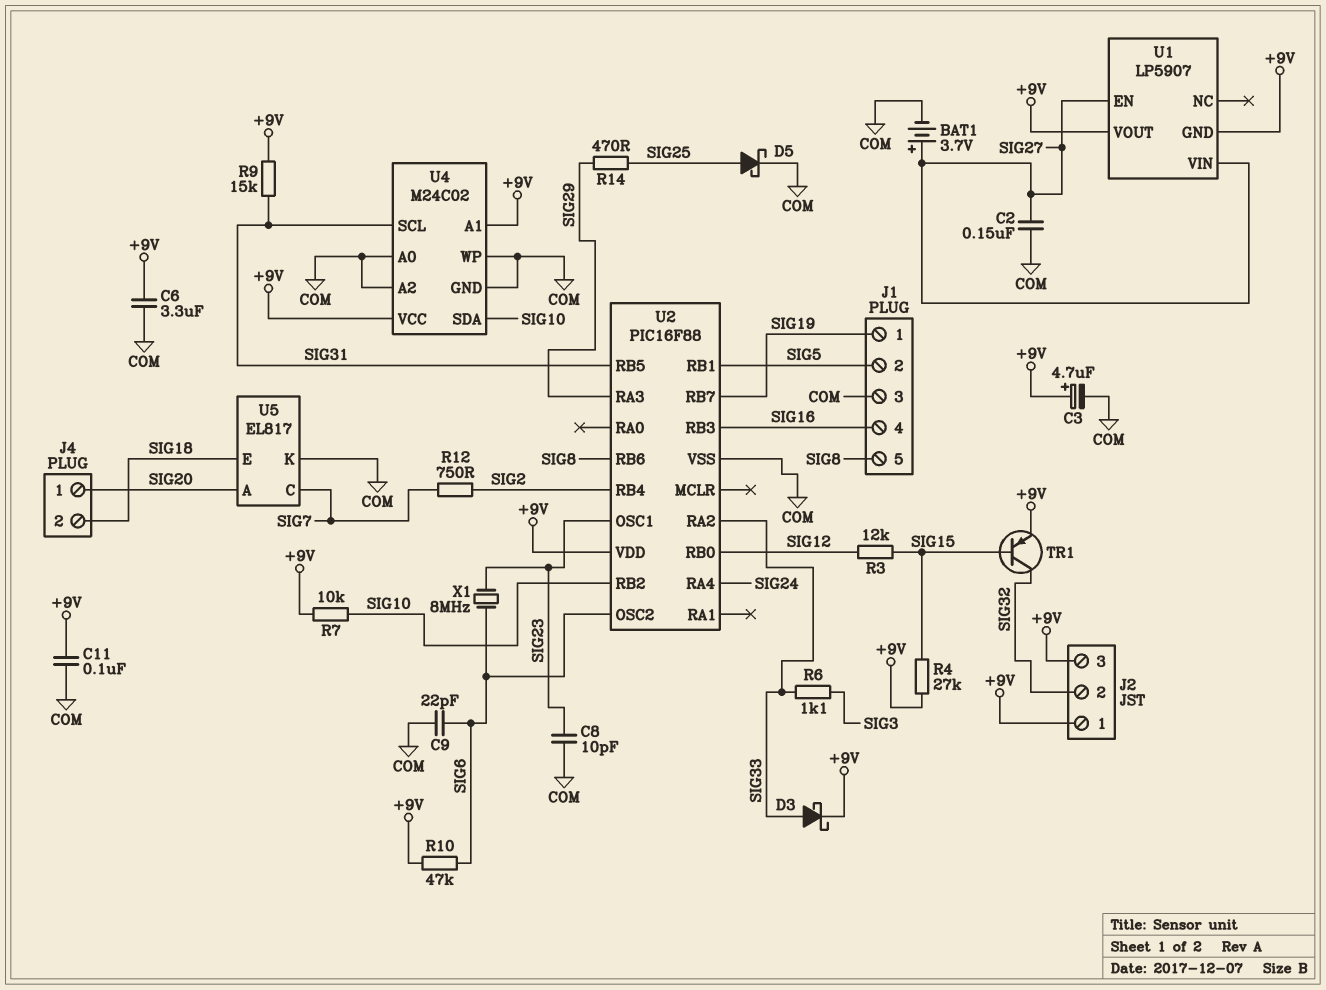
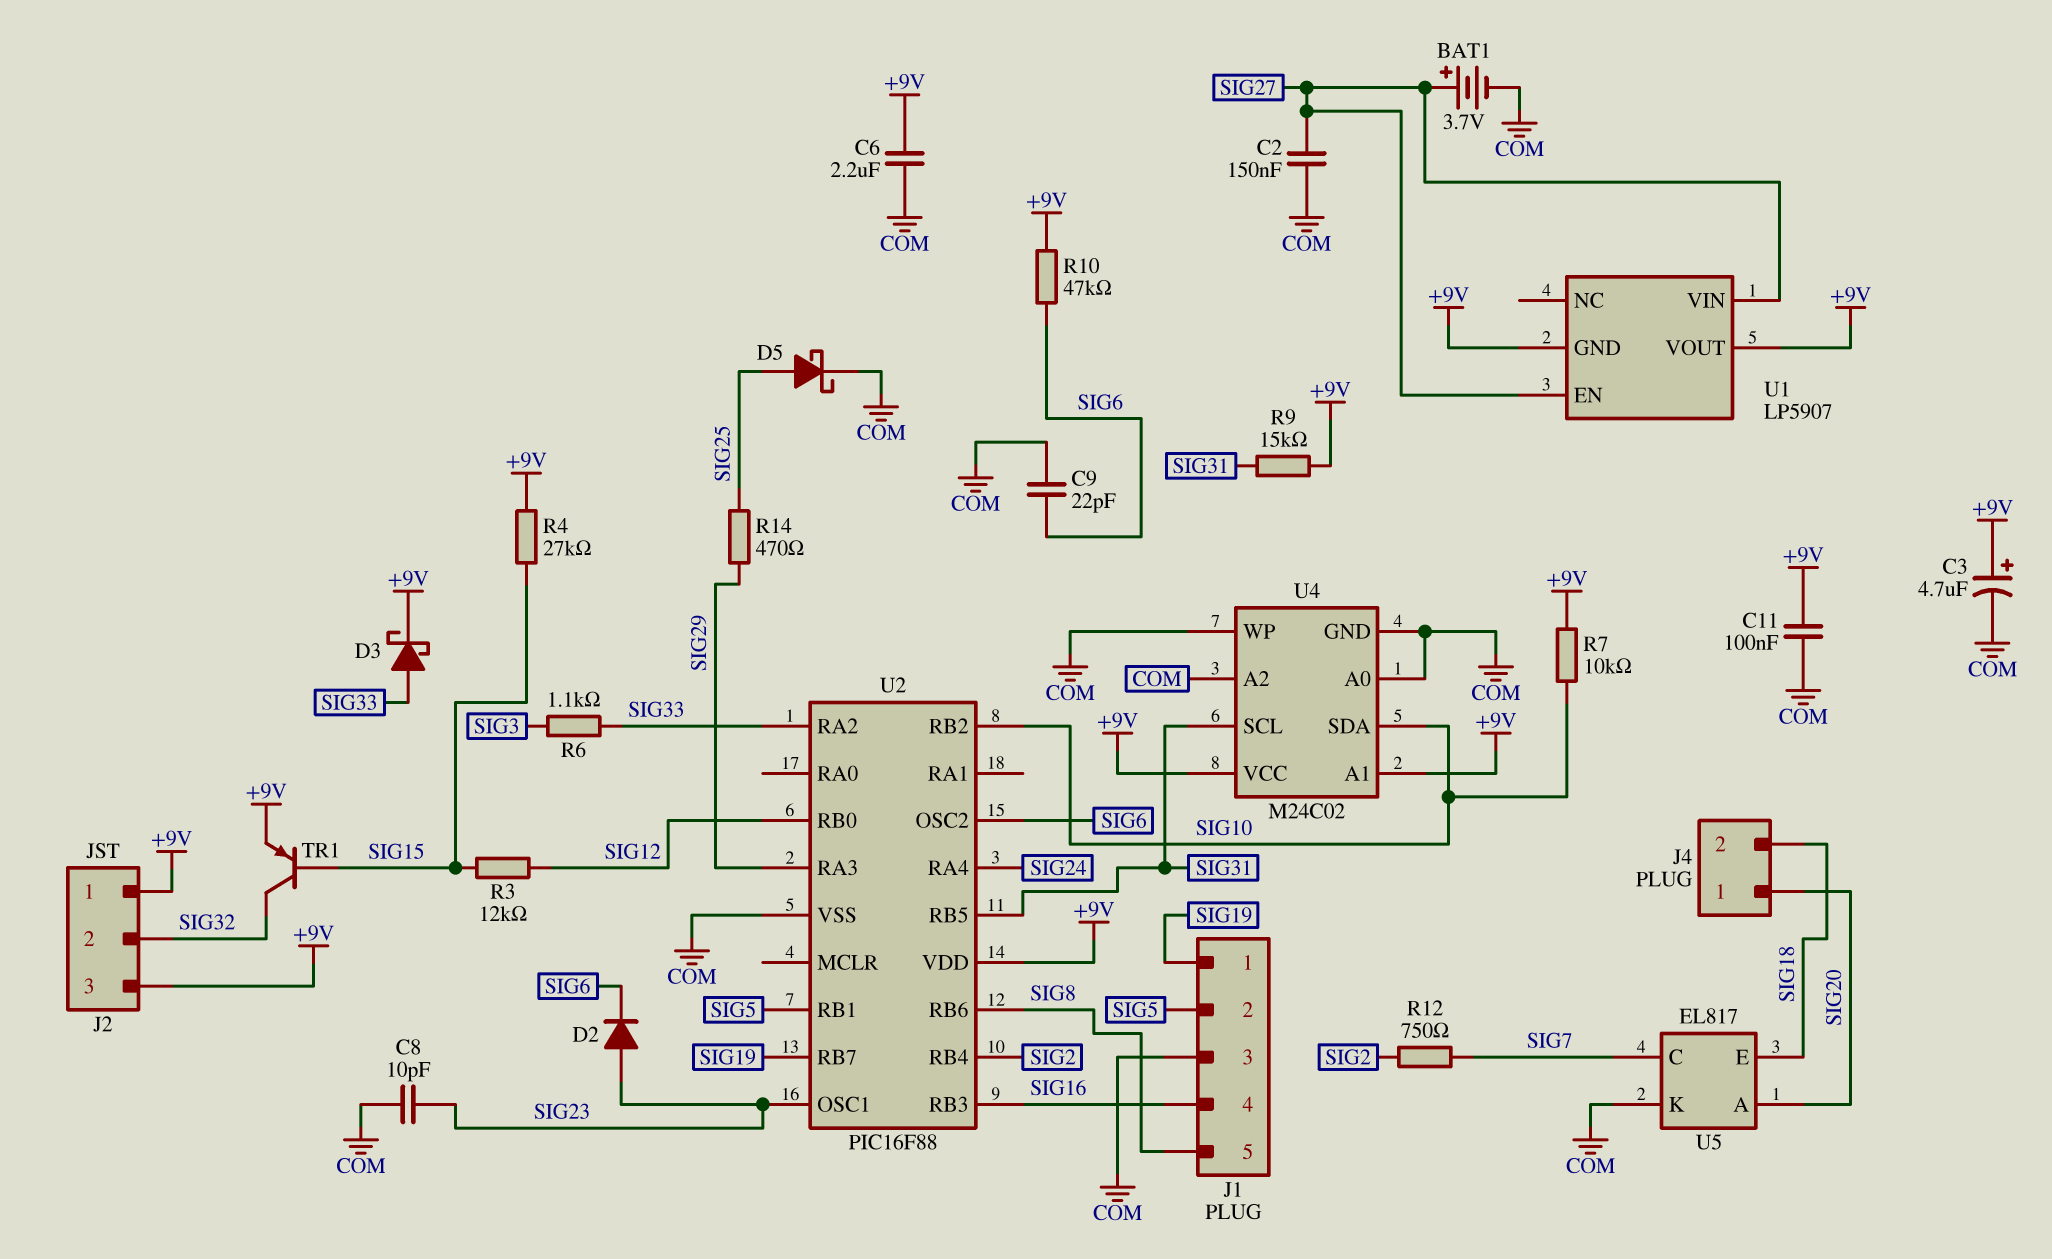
C6: 3.3uF (+9V, COM) -> 2.2uF (+9V, COM)
D2: none -> diode (A SIG23, K SIG6)
X1: 8MHz (SIG6, SIG23) -> none

